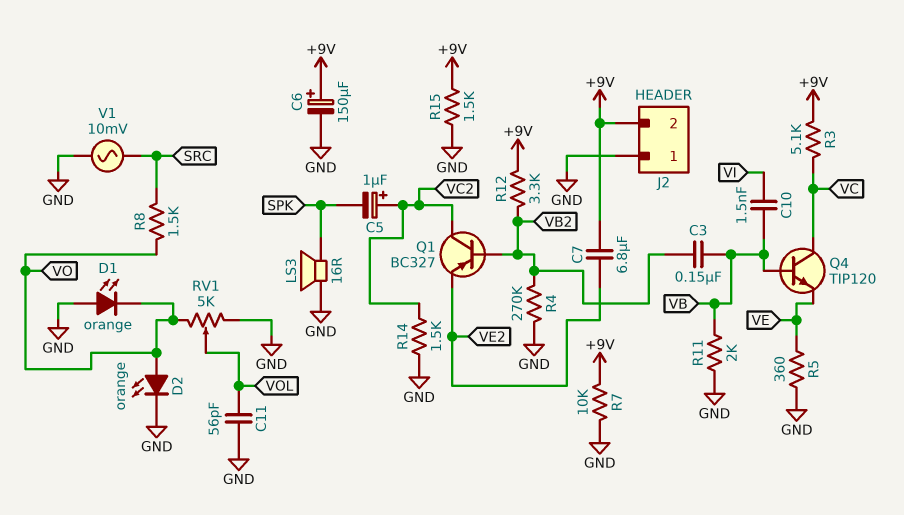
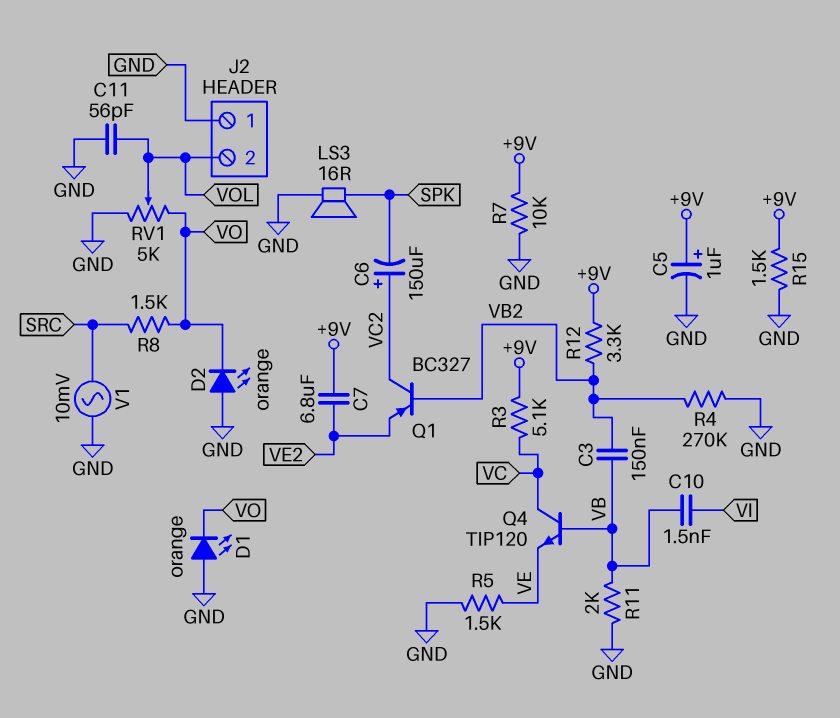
C5: 1uF (plus VC2, minus SPK) -> 1uF (plus +9V, minus GND)
C6: 150uF (plus +9V, minus GND) -> 150uF (plus VC2, minus SPK)
D2: LED orange (A VO, K GND) -> LED orange (A GND, K VO)
J2 pin 2: +9V -> VOL
R5: 360 (GND, VE) -> 1.5k (GND, VE)
R14: 1.5k (GND, VC2) -> none

